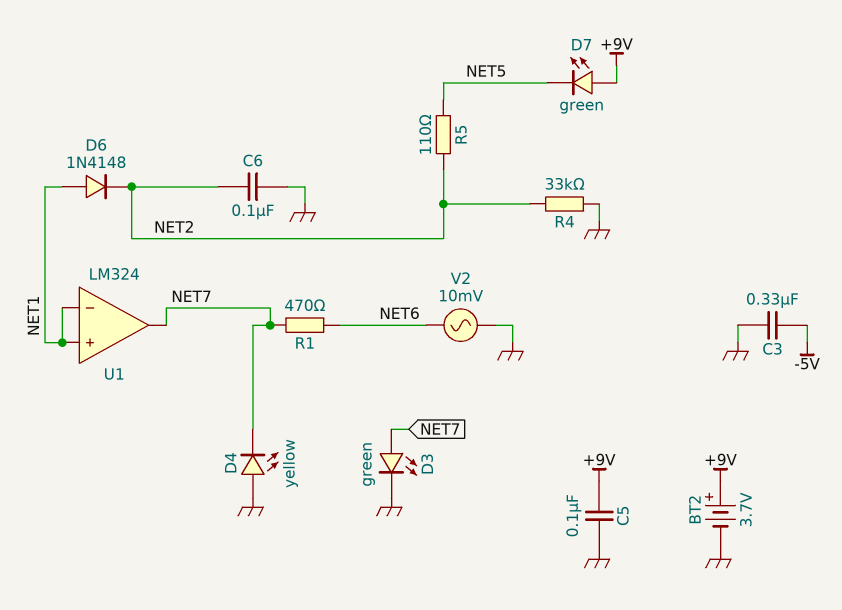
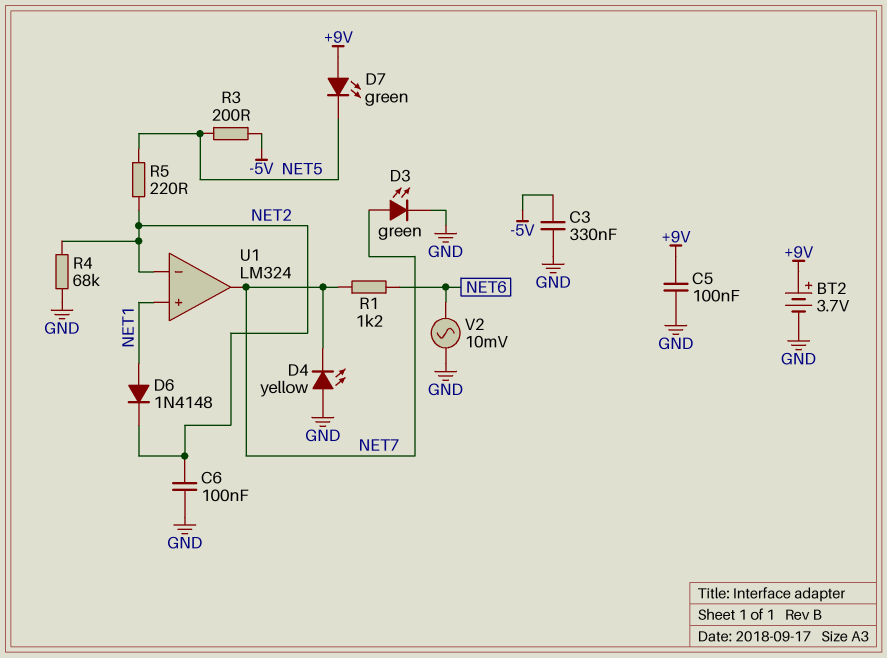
R1: 470 (NET6, NET7) -> 1.2k (NET6, NET7)
R3: none -> 200 (-5V, NET5)
R4: 33k (GND, NET2) -> 68k (GND, NET2)
R5: 110 (NET2, NET5) -> 220 (NET2, NET5)
U1 pin in-: NET1 -> NET2

